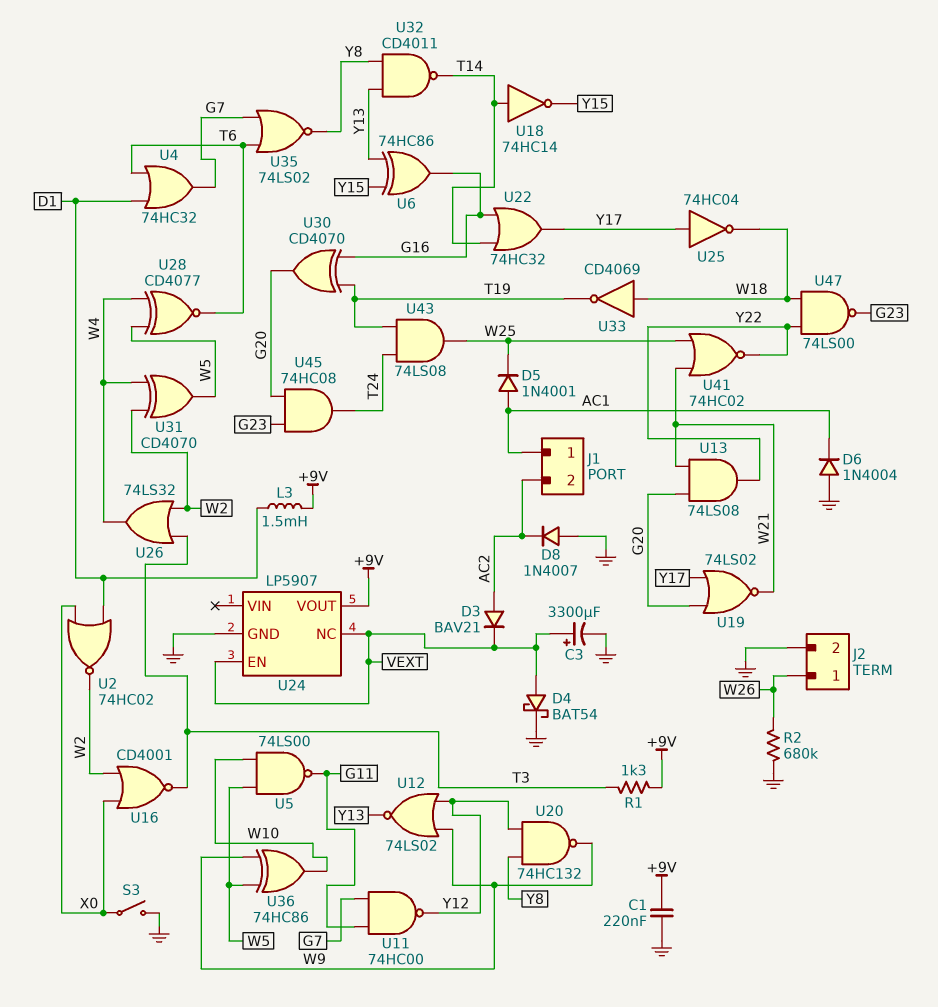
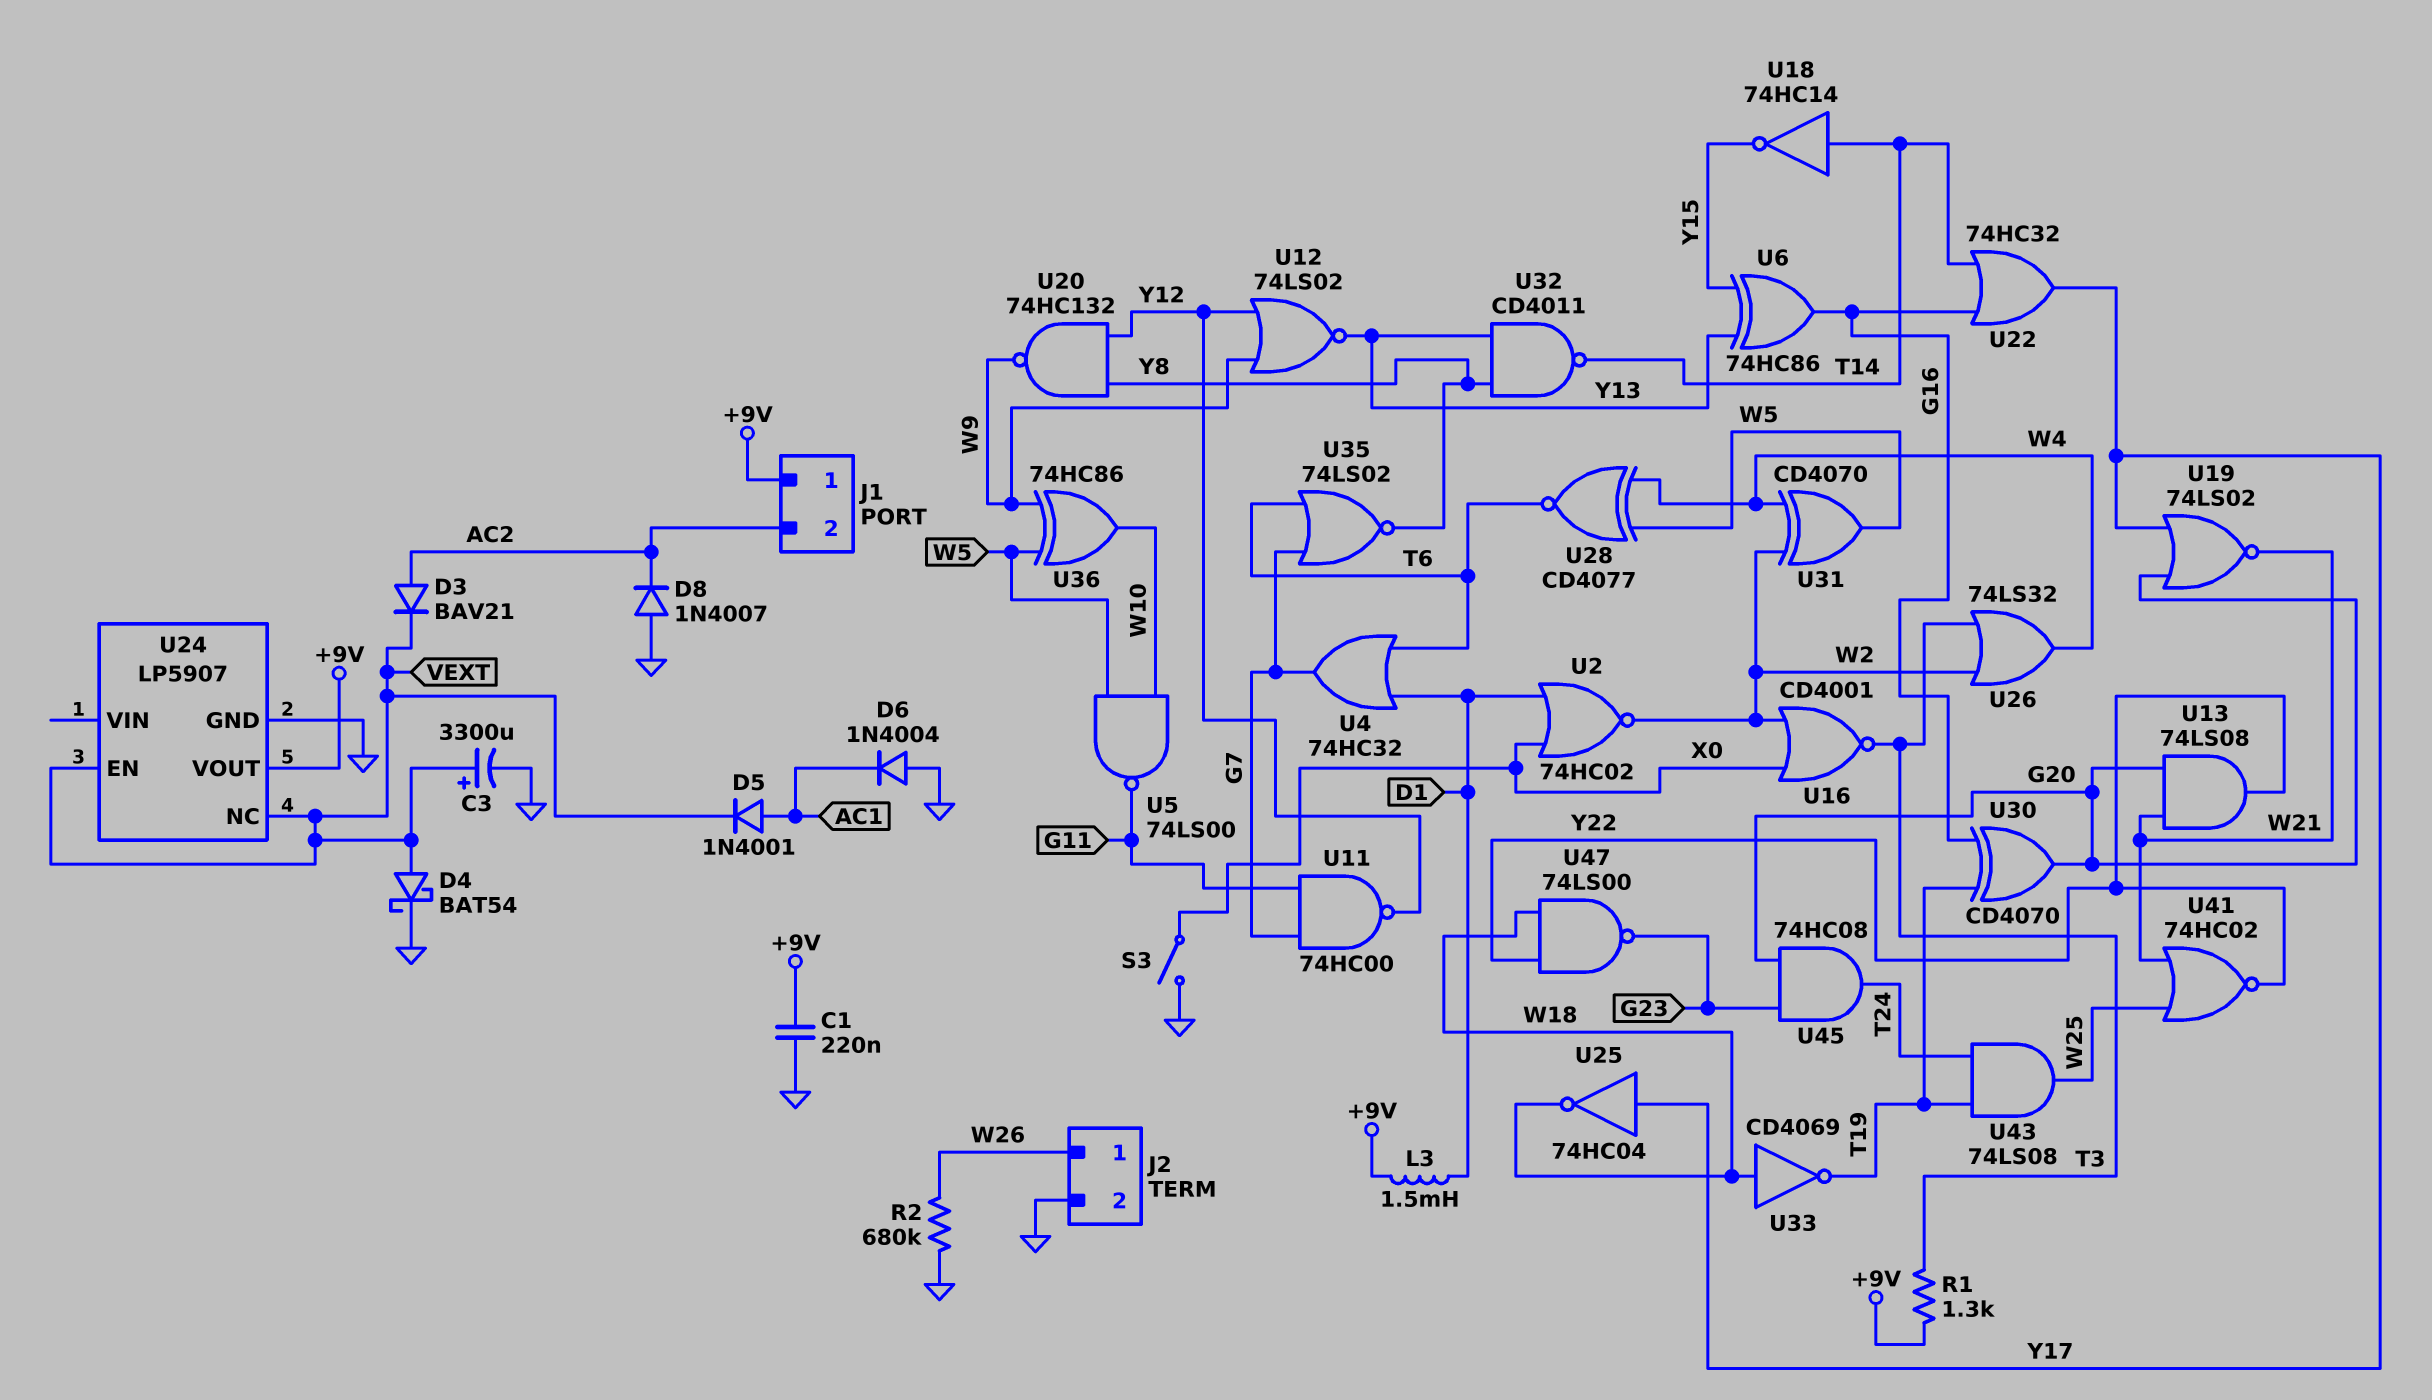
D5: diode 1N4001 (A AC1, K W25) -> diode 1N4001 (A AC1, K VEXT)
J1 pin 1: AC1 -> +9V

